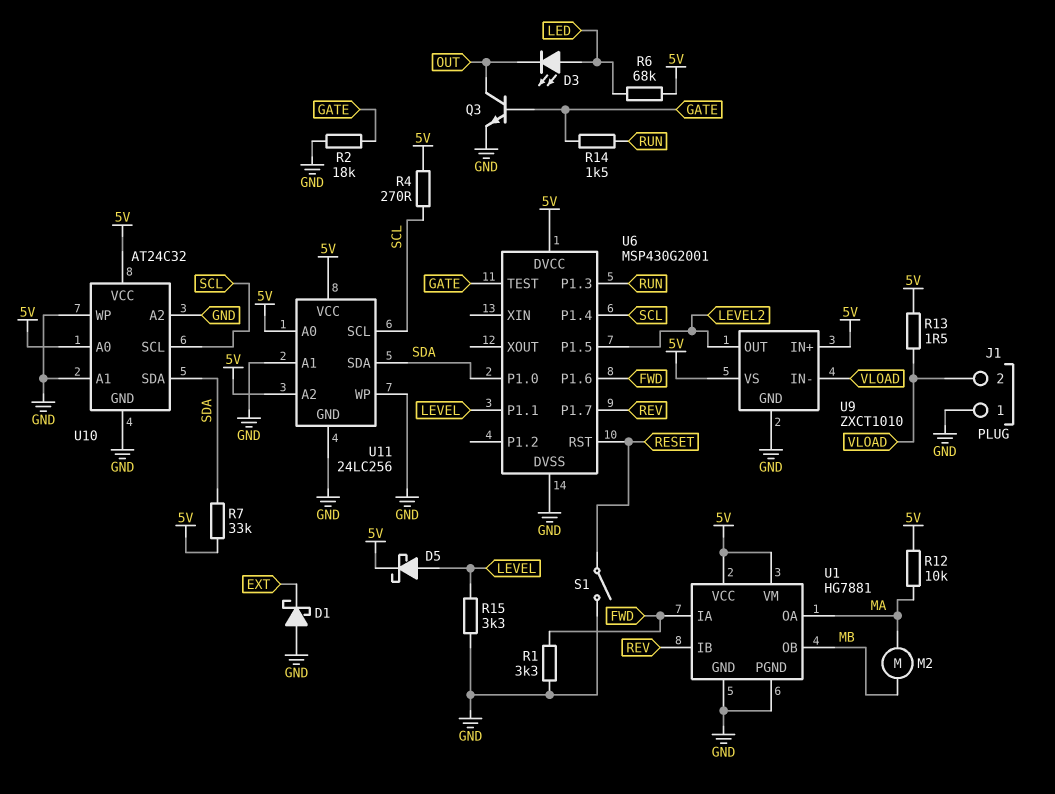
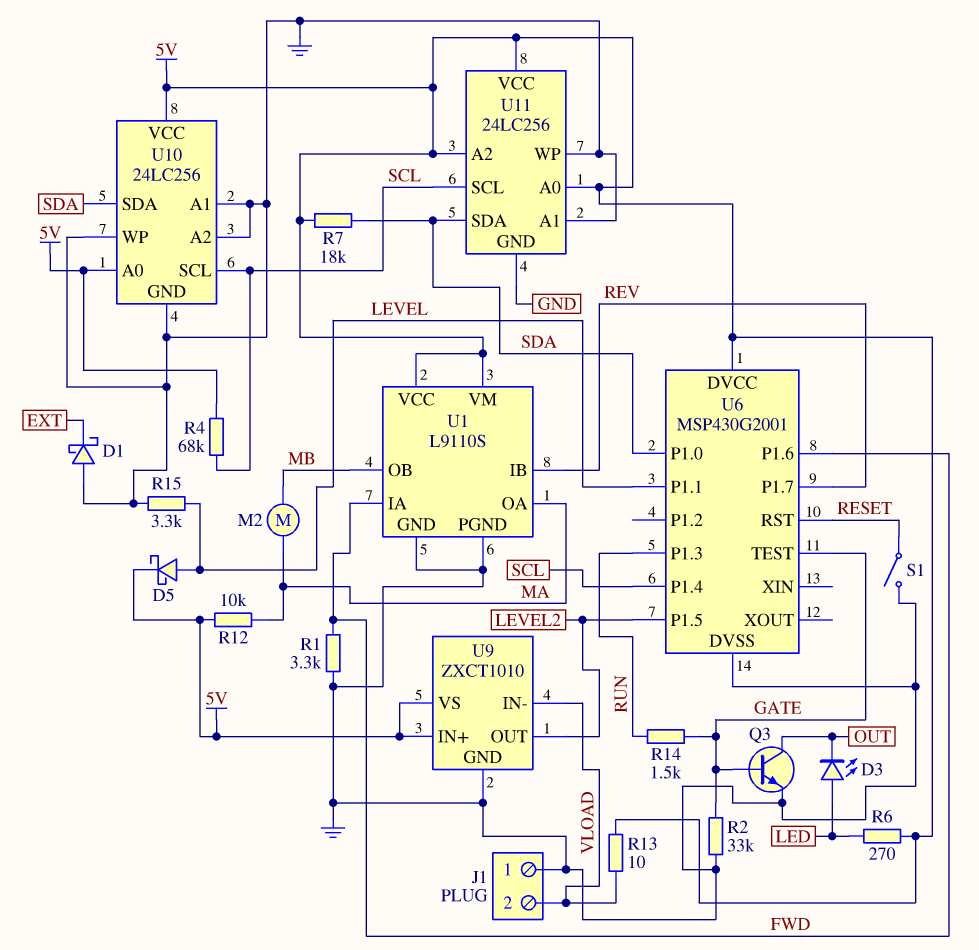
R2: 18k (GATE, GND) -> 33k (GATE, GND)
R4: 270 (5V, SCL) -> 68k (5V, SCL)
R6: 68k (5V, LED) -> 270 (5V, LED)
R7: 33k (5V, SDA) -> 18k (5V, SDA)
R13: 1.5 (5V, VLOAD) -> 10 (5V, VLOAD)
U1: HG7881 -> L9110S
U10: AT24C32 -> 24LC256

